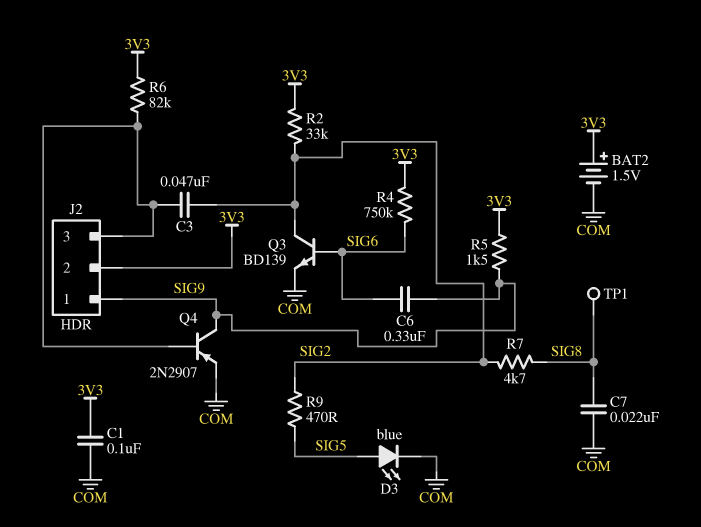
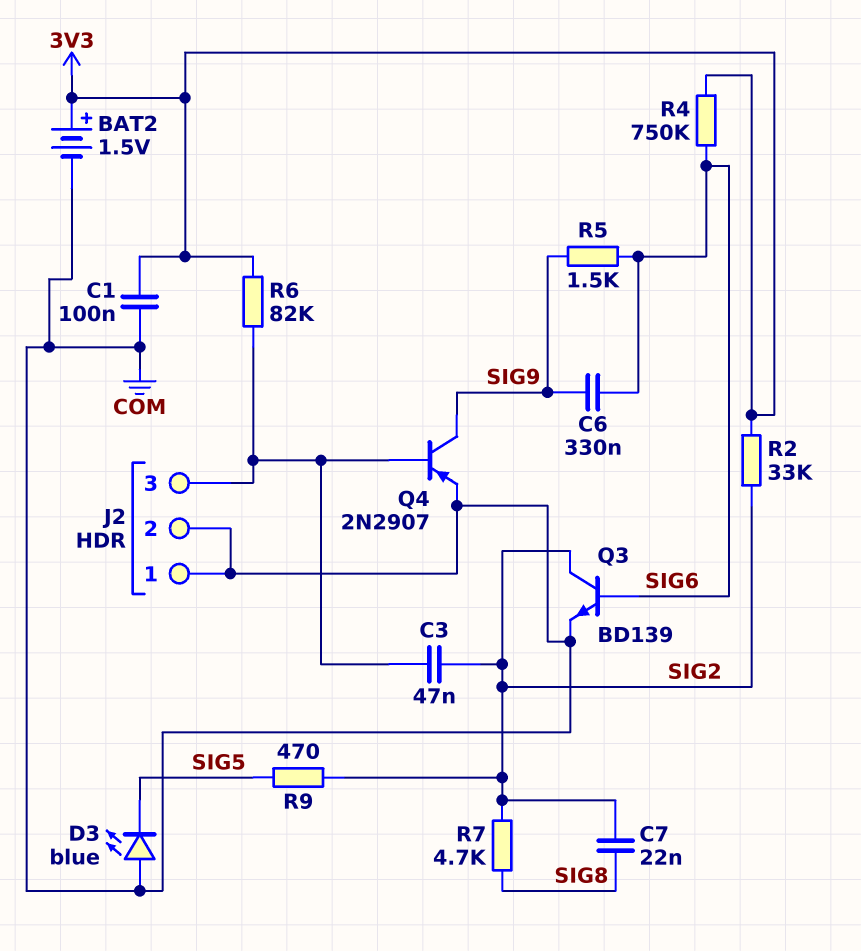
C7: 22nF (COM, SIG8) -> 22nF (SIG2, SIG8)
D3: LED blue (A SIG5, K COM) -> LED blue (A COM, K SIG5)
J2 pin 1: SIG9 -> COM
J2 pin 2: 3V3 -> COM
R5: 1.5k (3V3, SIG9) -> 1.5k (SIG6, SIG9)
TP1: test point (SIG8) -> none

